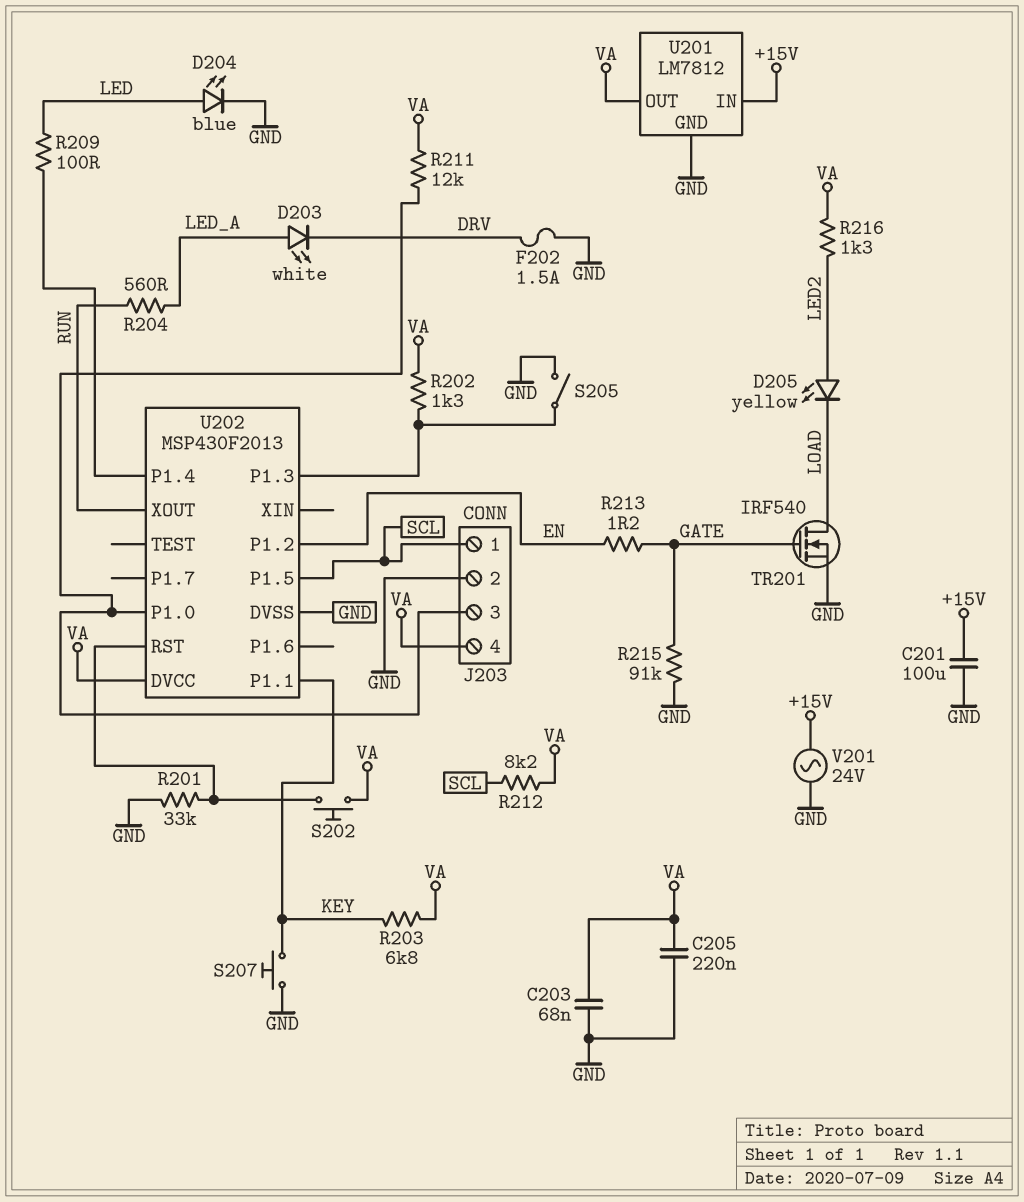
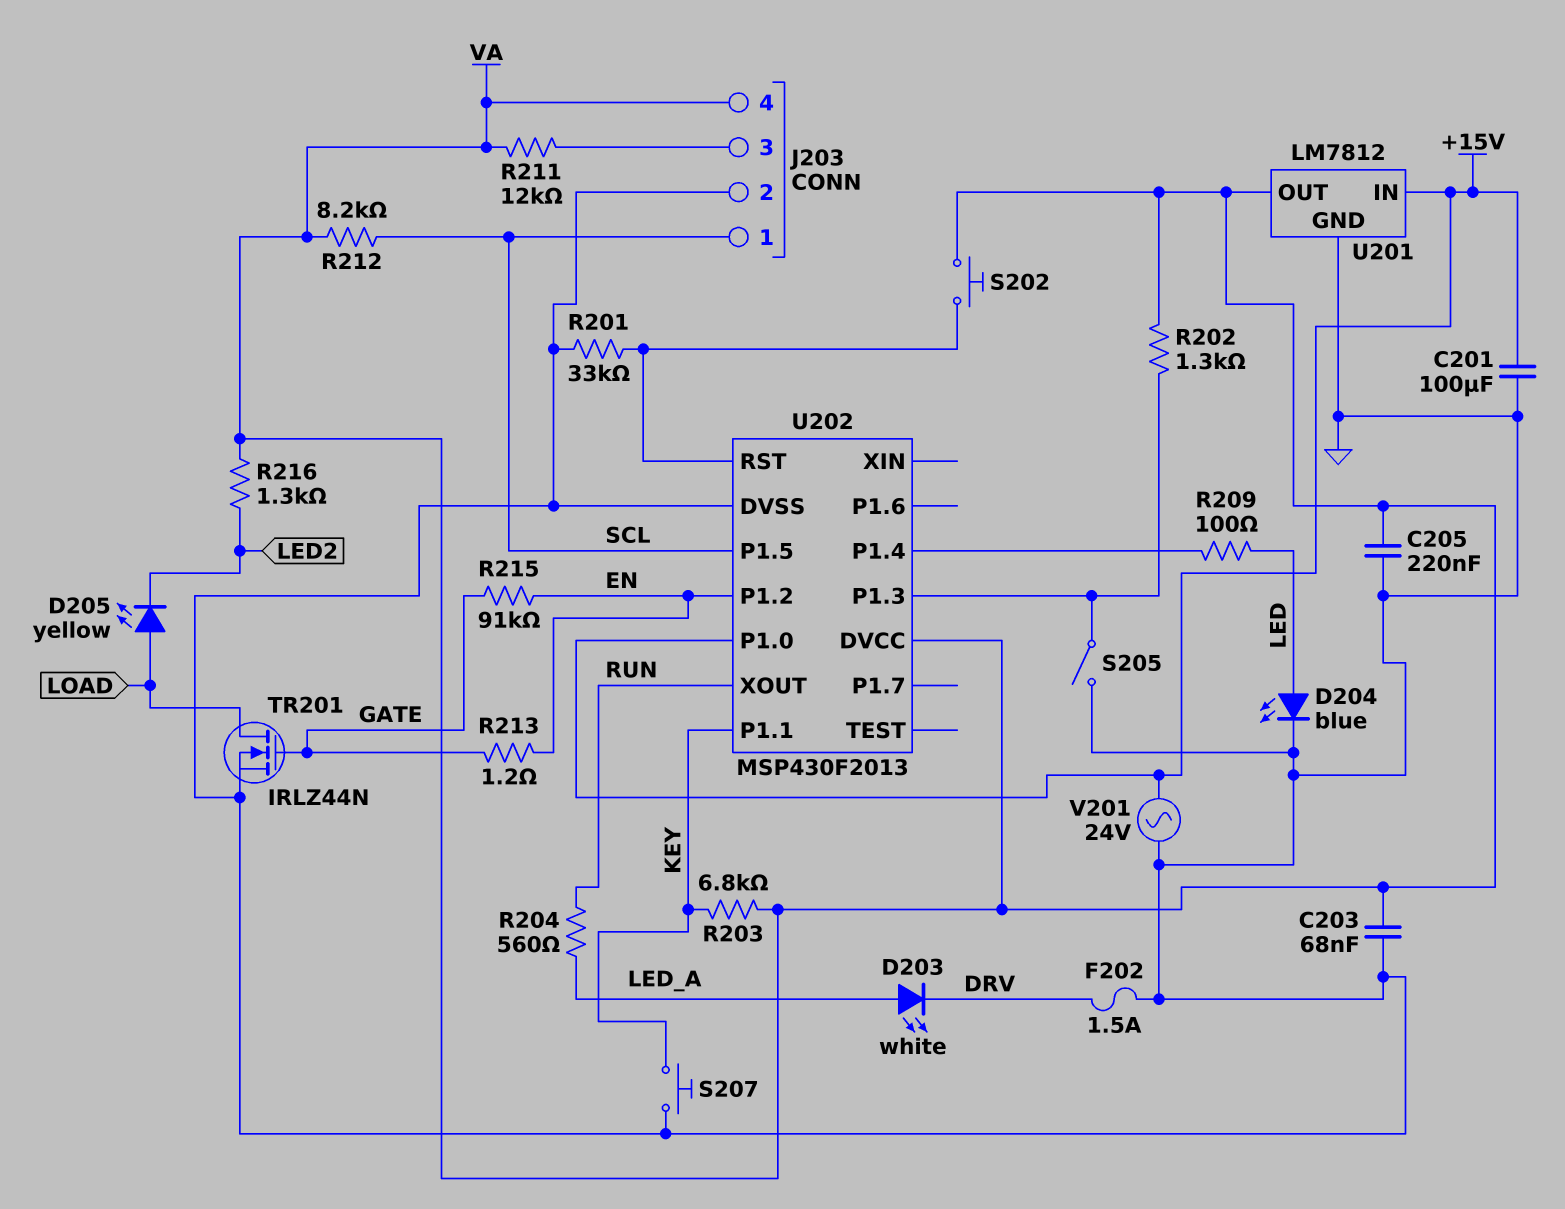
D205: LED yellow (A LED2, K LOAD) -> LED yellow (A LOAD, K LED2)
R215: 91k (GATE, GND) -> 91k (EN, GATE)
TR201: NMOS IRF540 (G GATE, D LOAD, S GND) -> NMOS IRLZ44N (G GATE, D LOAD, S GND)
U202 pin P1.0: J203/3 -> +15V

